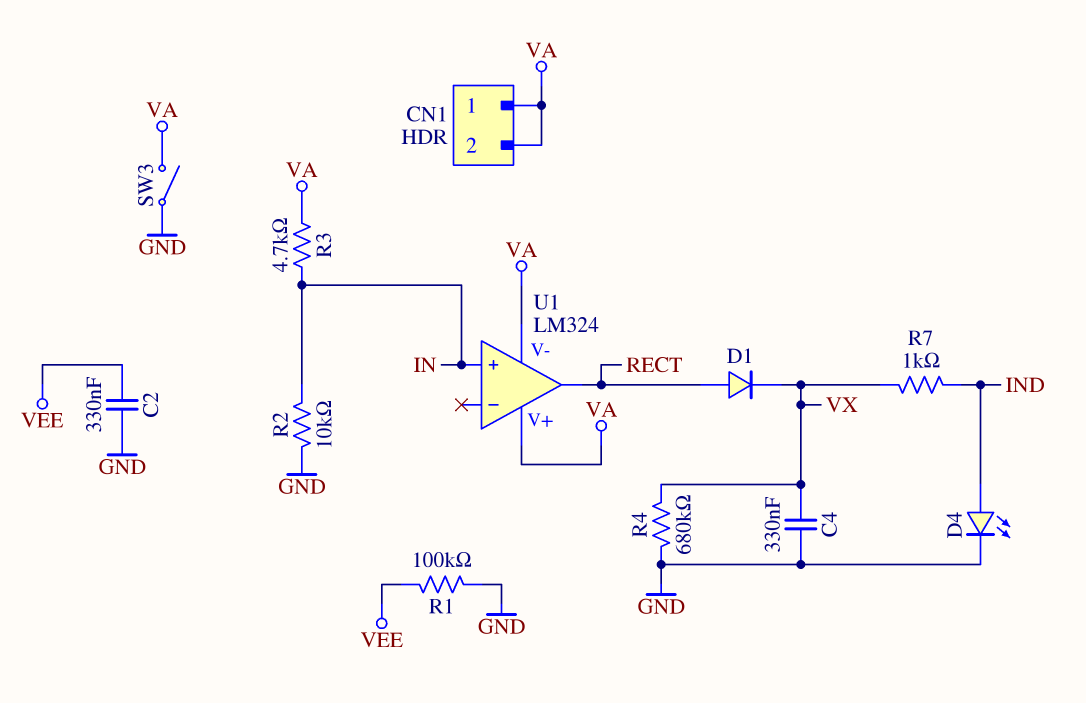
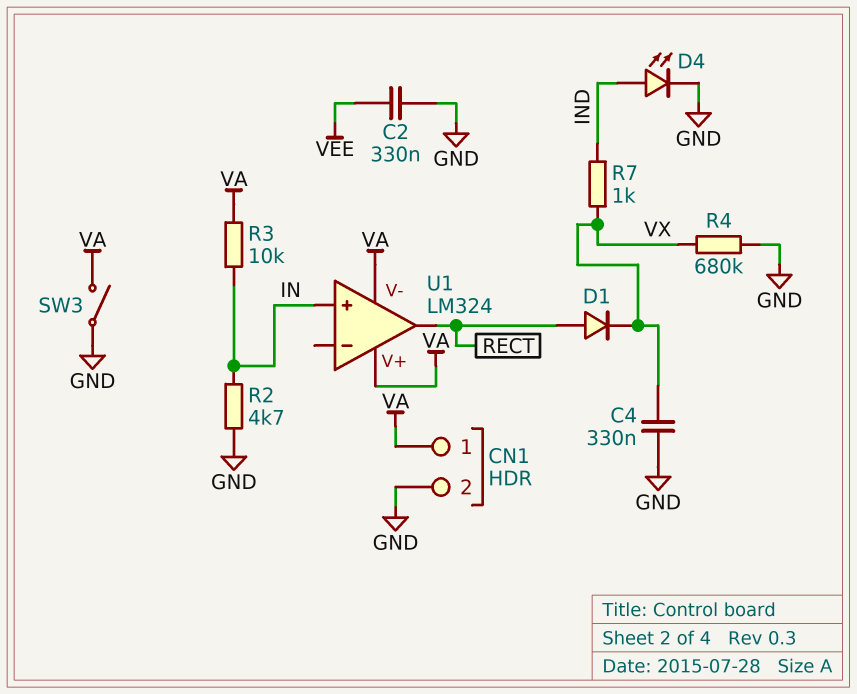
CN1 pin 2: VA -> GND
R1: 100k (GND, VEE) -> none
R2: 10k (GND, IN) -> 4.7k (GND, IN)
R3: 4.7k (IN, VA) -> 10k (IN, VA)

